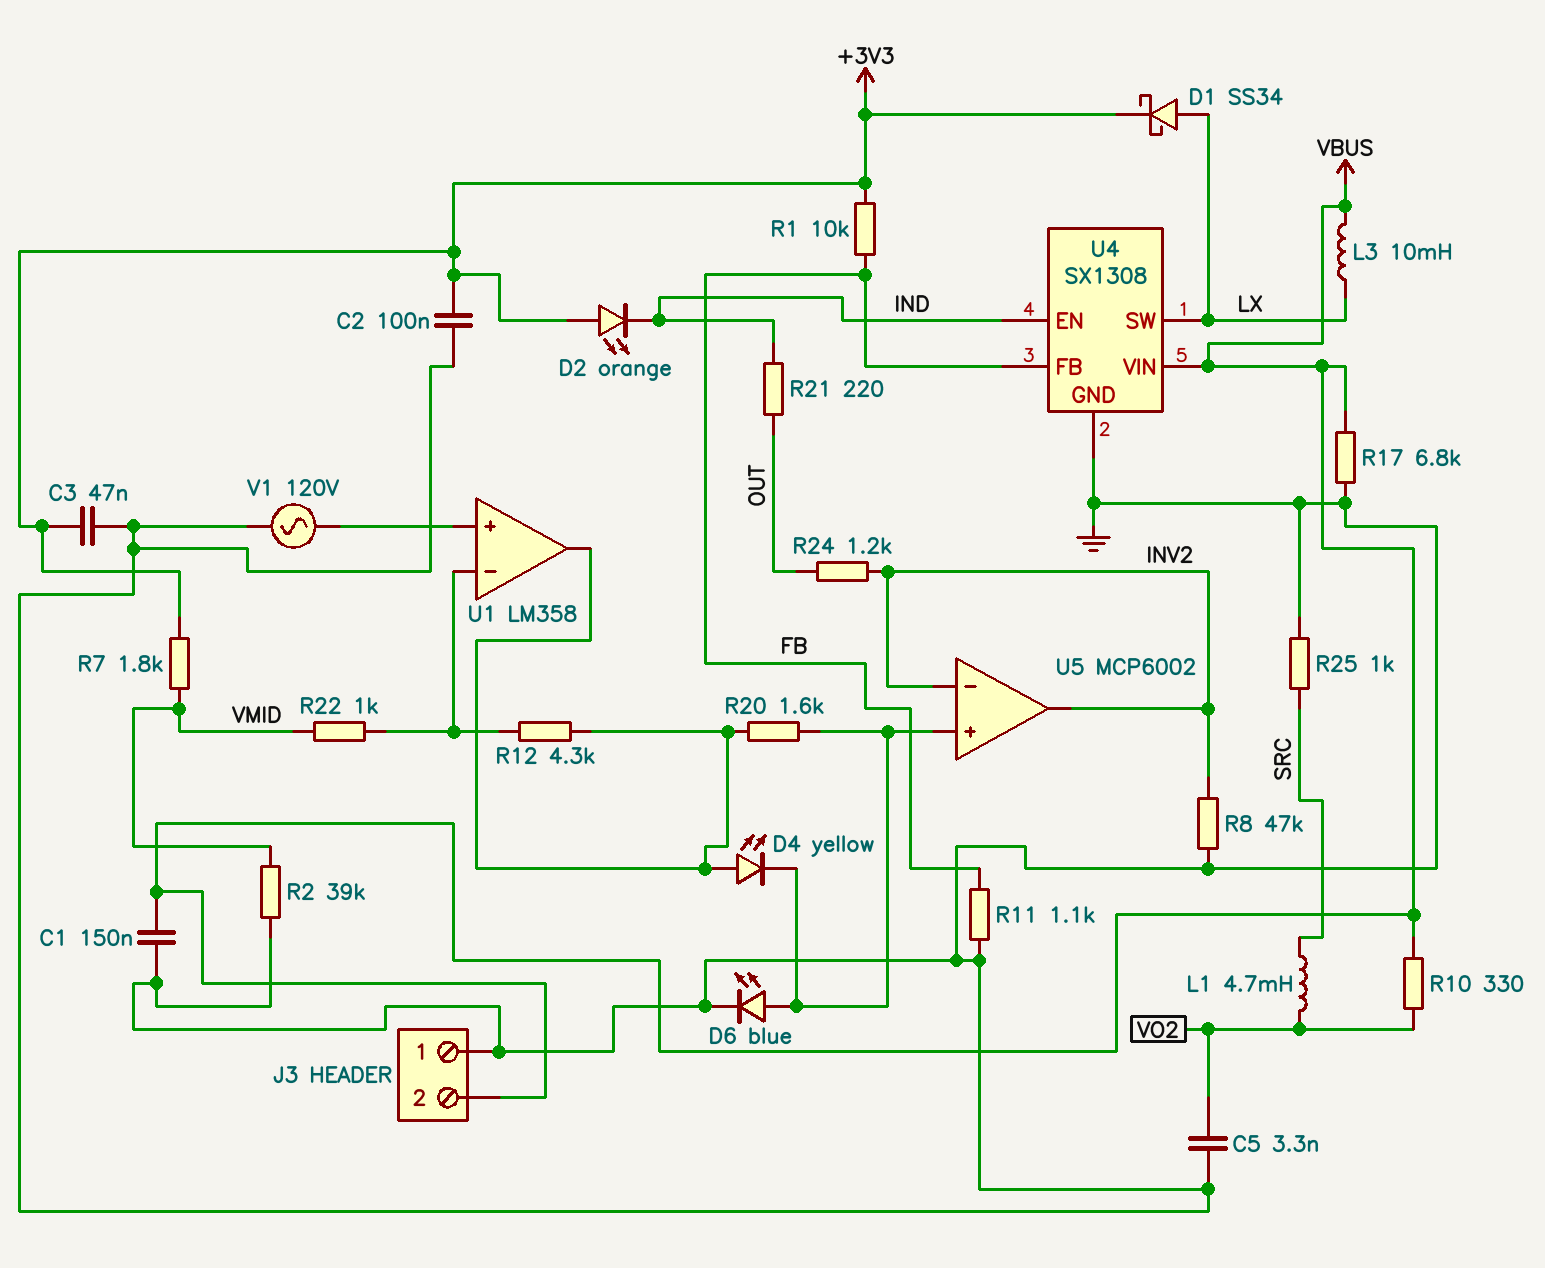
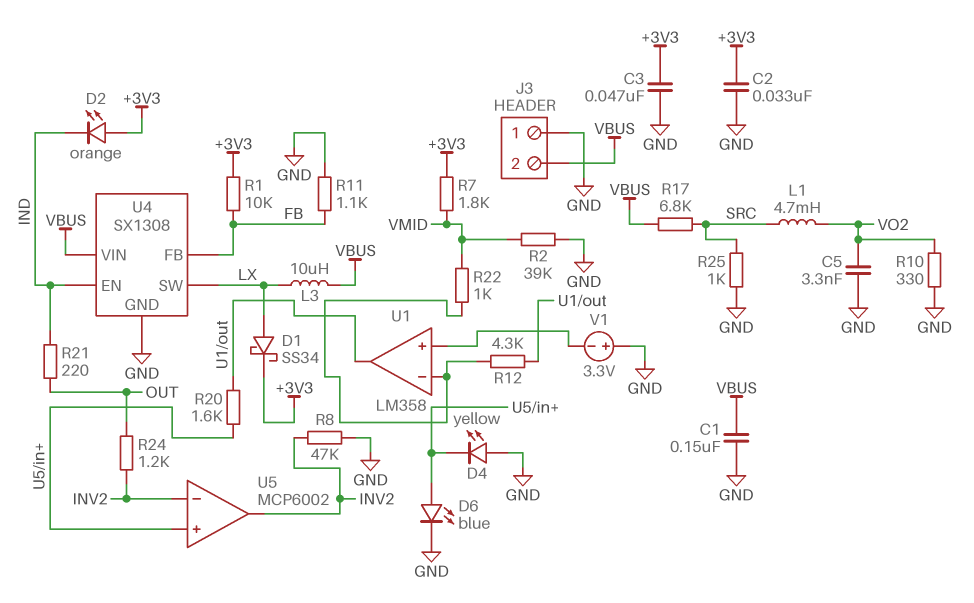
C2: 100nF (+3V3, GND) -> 33nF (+3V3, GND)
D4: LED yellow (A U1/out, K U5/in+) -> LED yellow (A GND, K U5/in+)
L3: 10mH (LX, VBUS) -> 10uH (LX, VBUS)
R10: 330 (VBUS, VO2) -> 330 (GND, VO2)
R17: 6.8k (GND, VBUS) -> 6.8k (SRC, VBUS)
V1: AC 120V (GND, U1/in+) -> 3.3V (plus GND, minus U1/in+)

